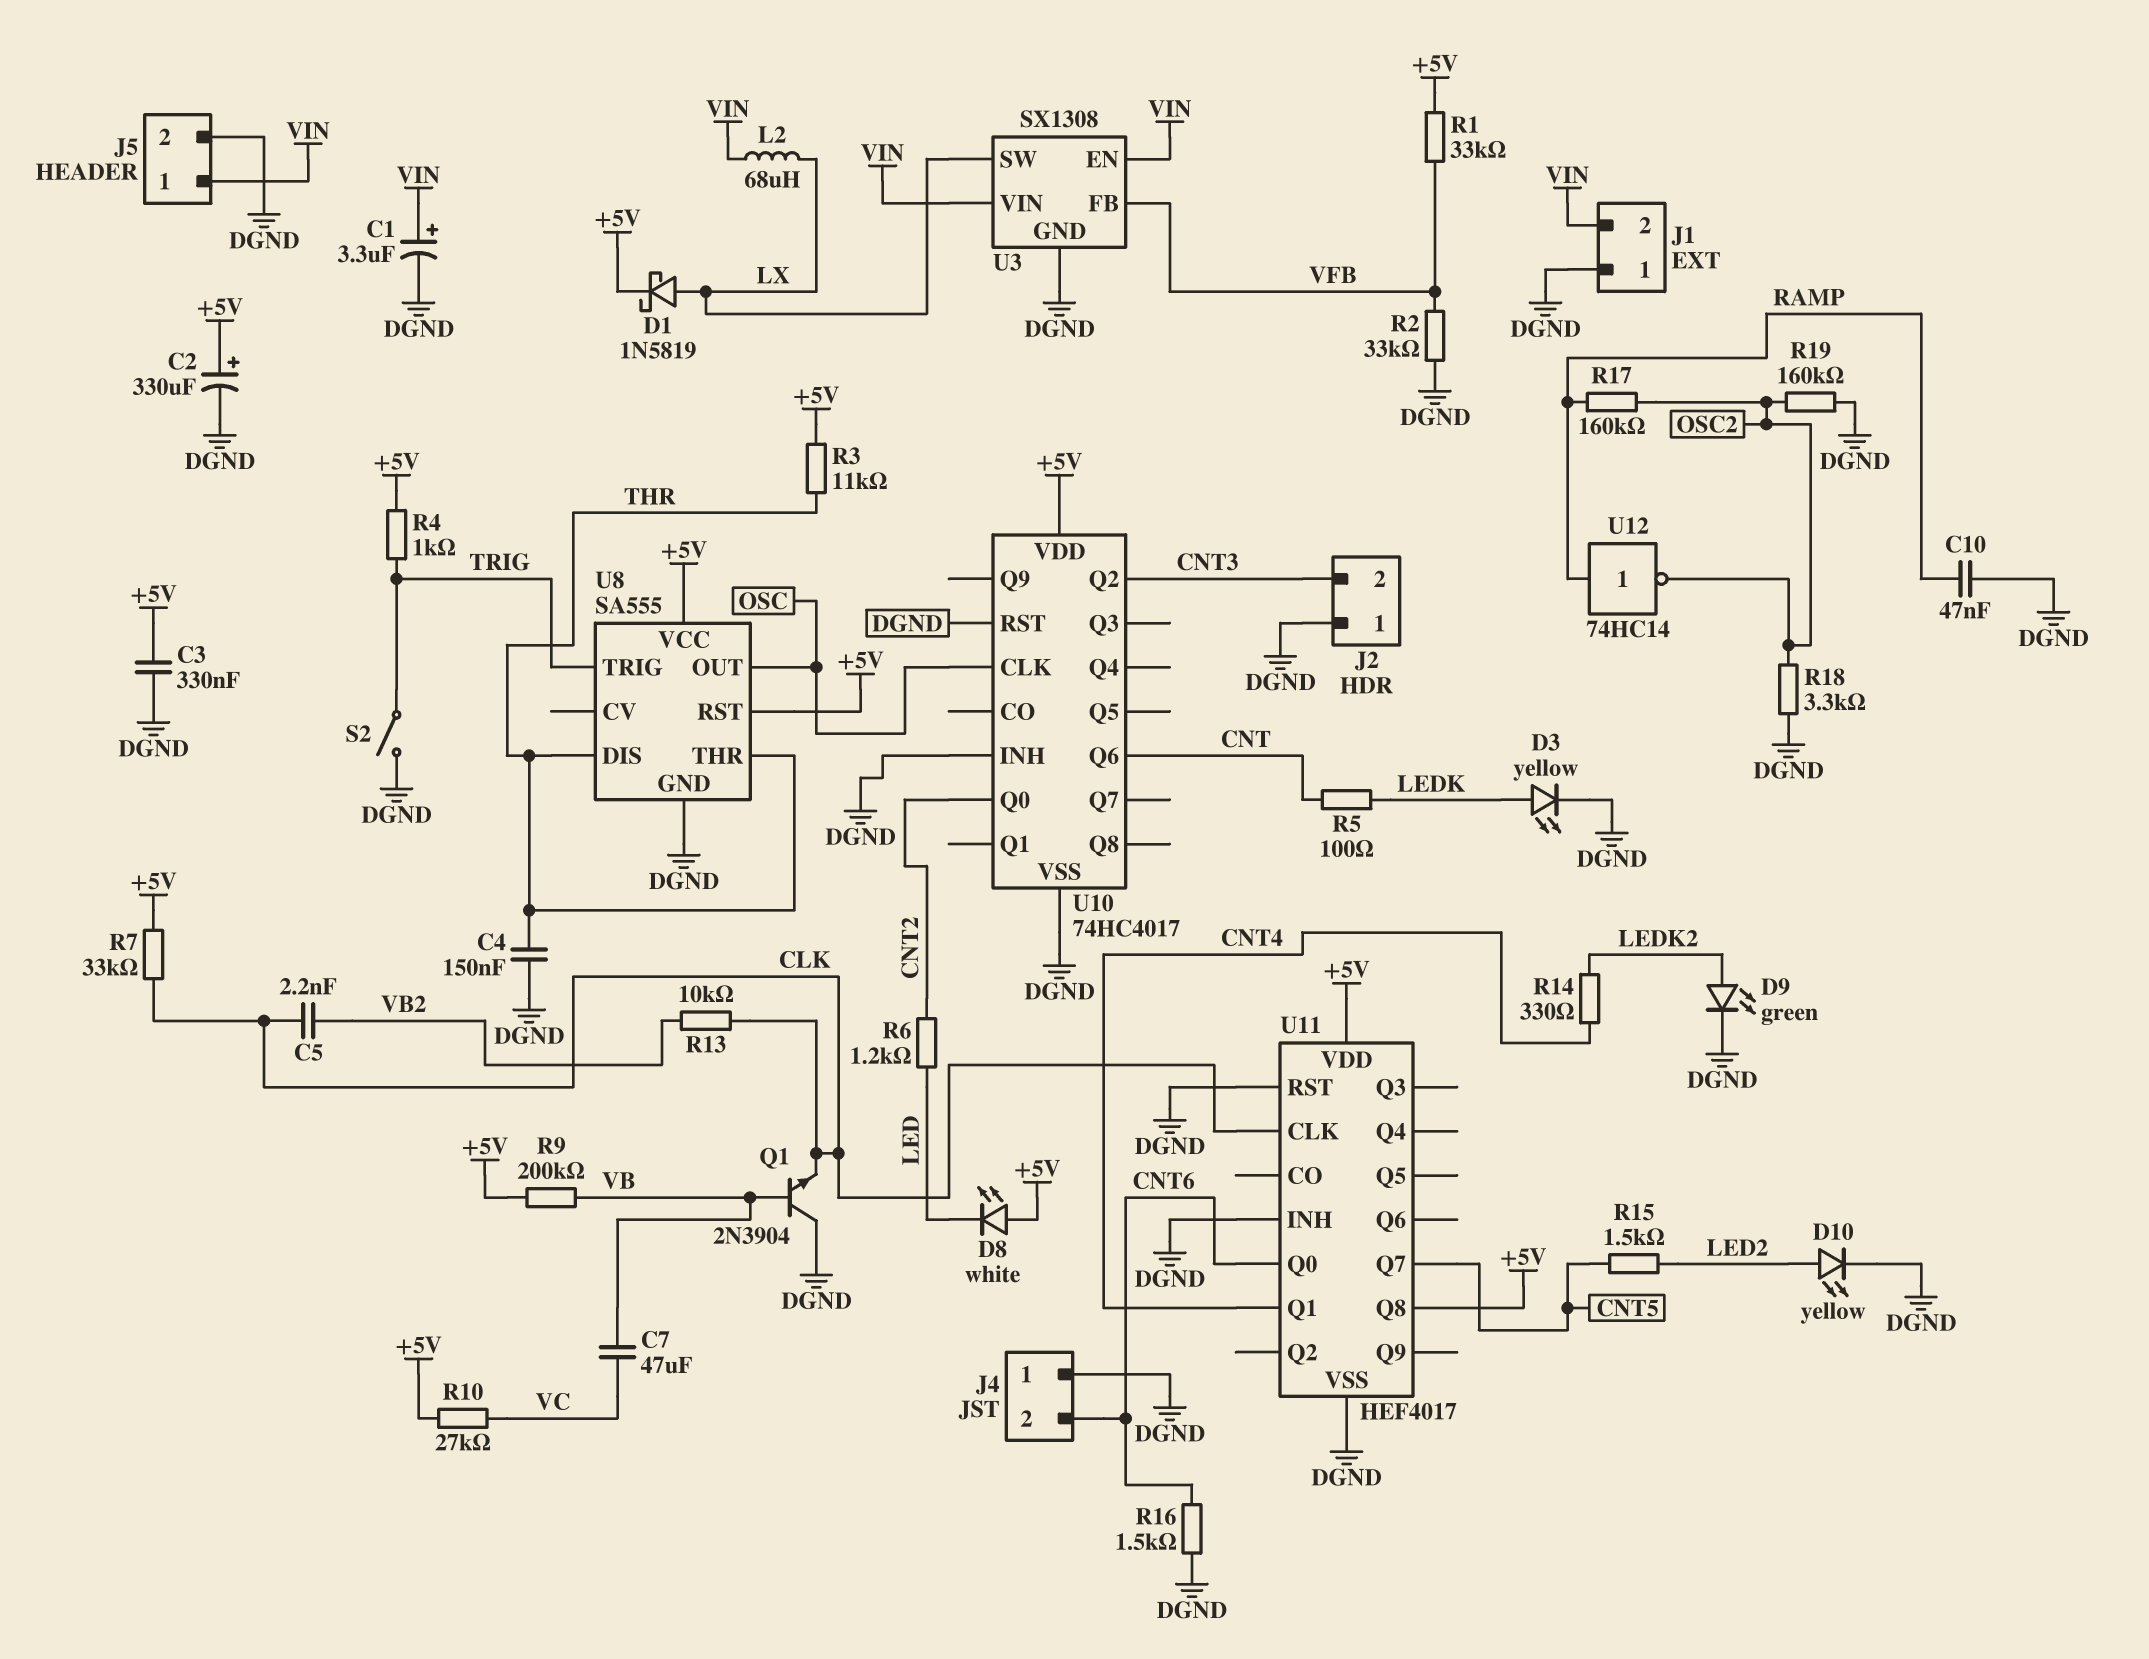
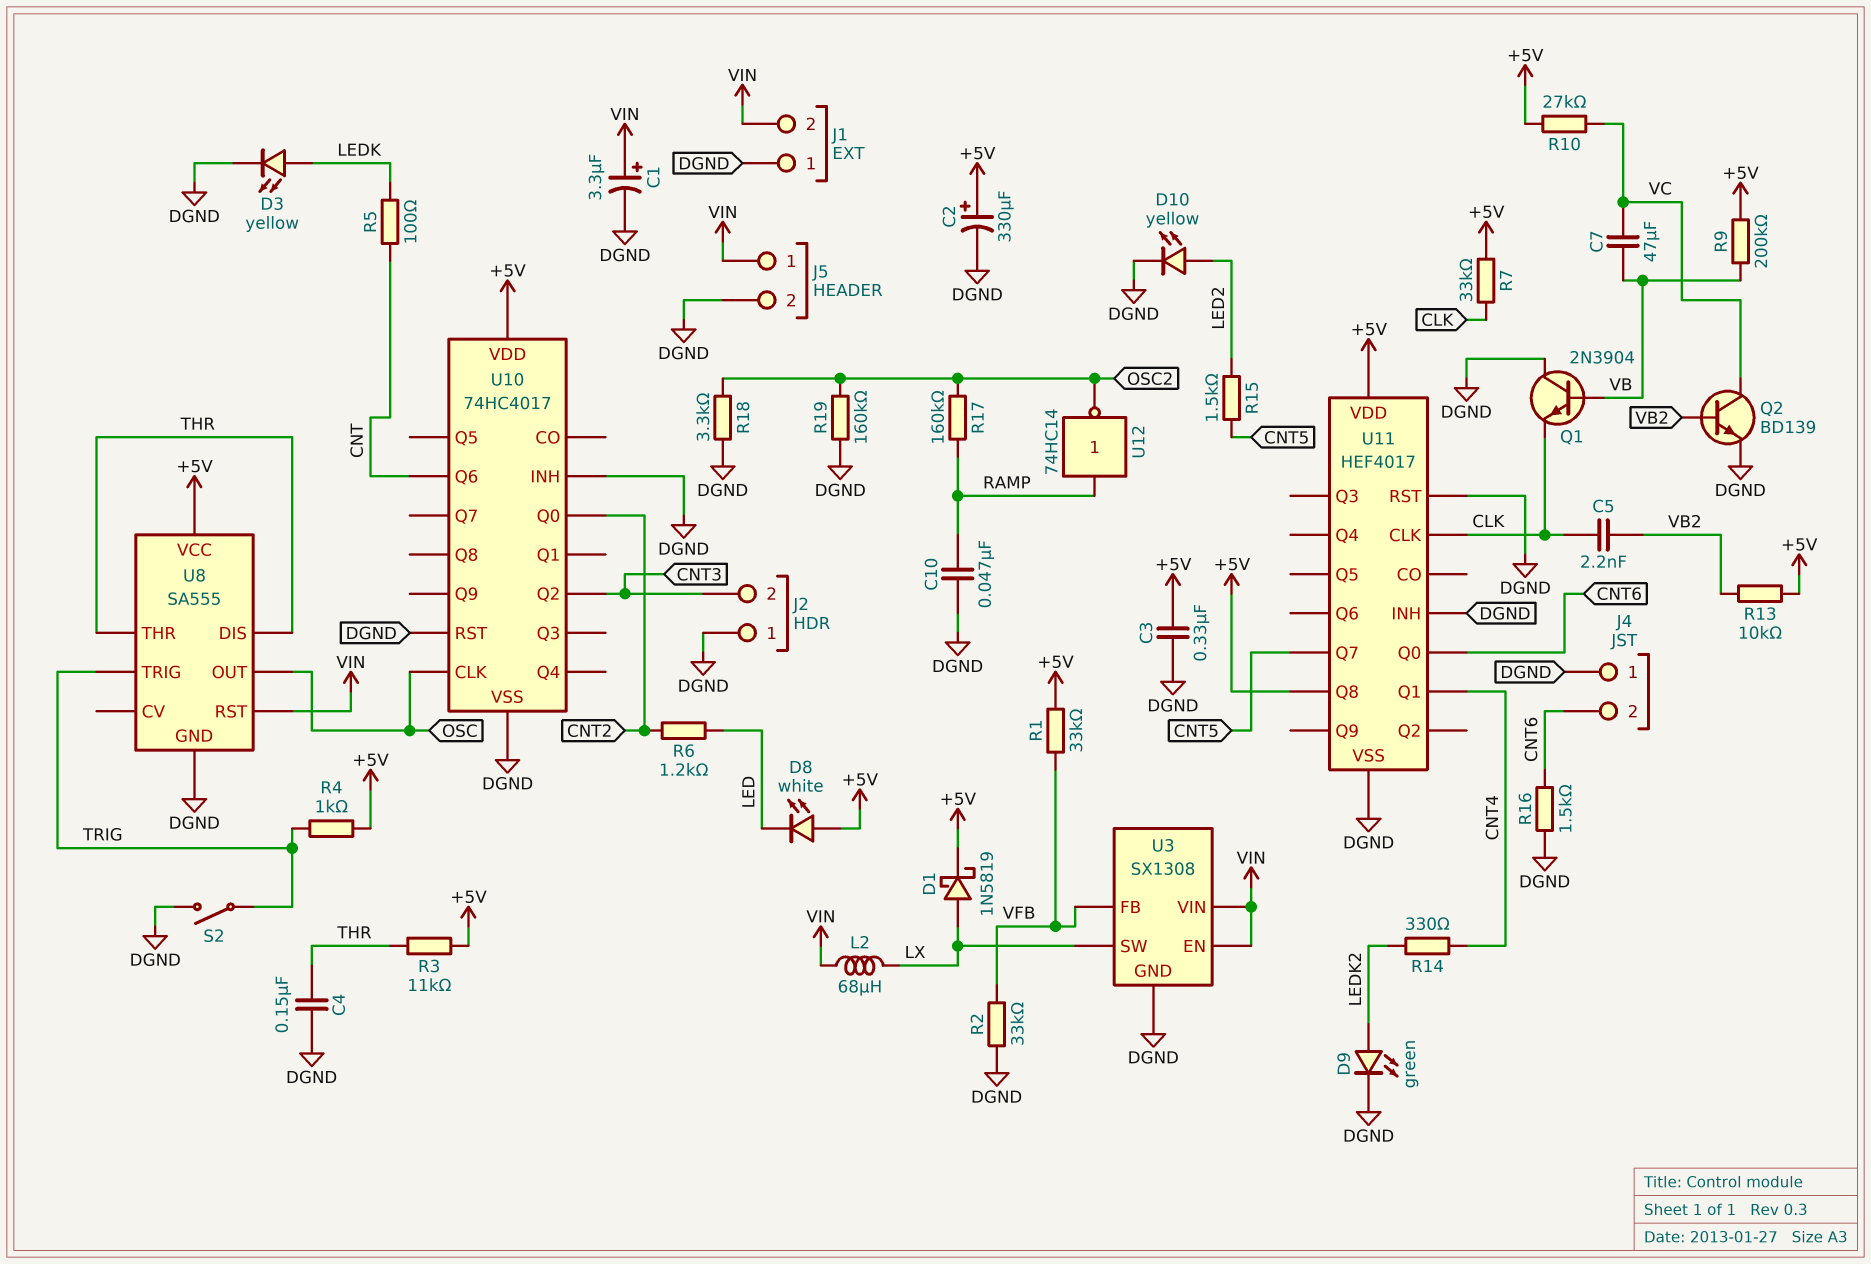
Q2: none -> NPN BD139 (B VB2, C VC, E DGND)
R13: 10k (CLK, VB2) -> 10k (+5V, VB2)
U8 pin RST: +5V -> VIN

